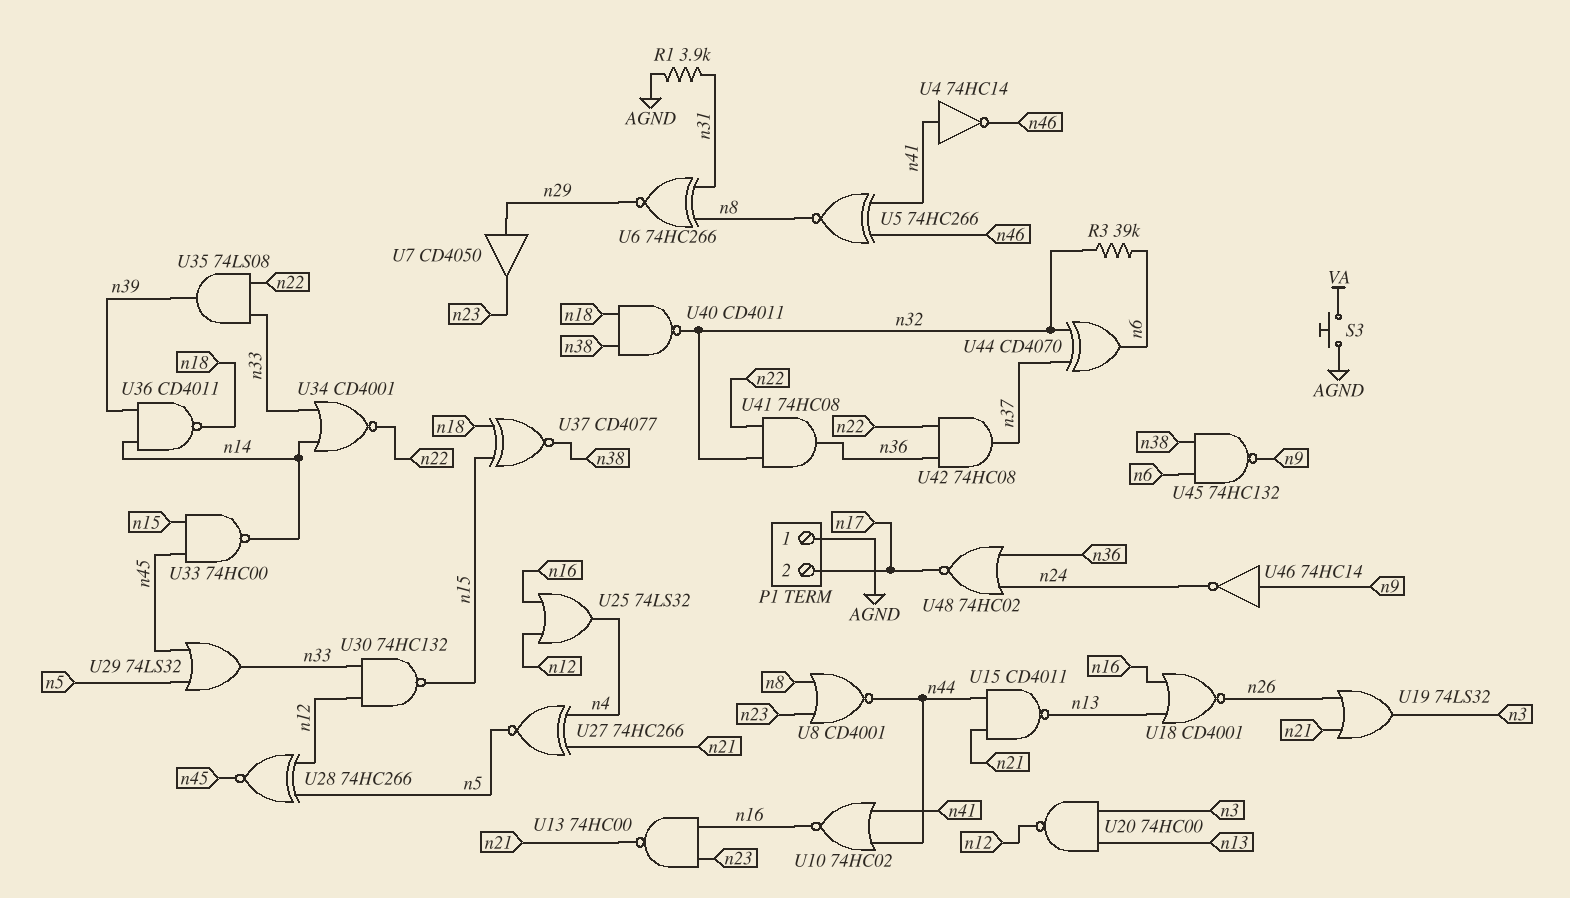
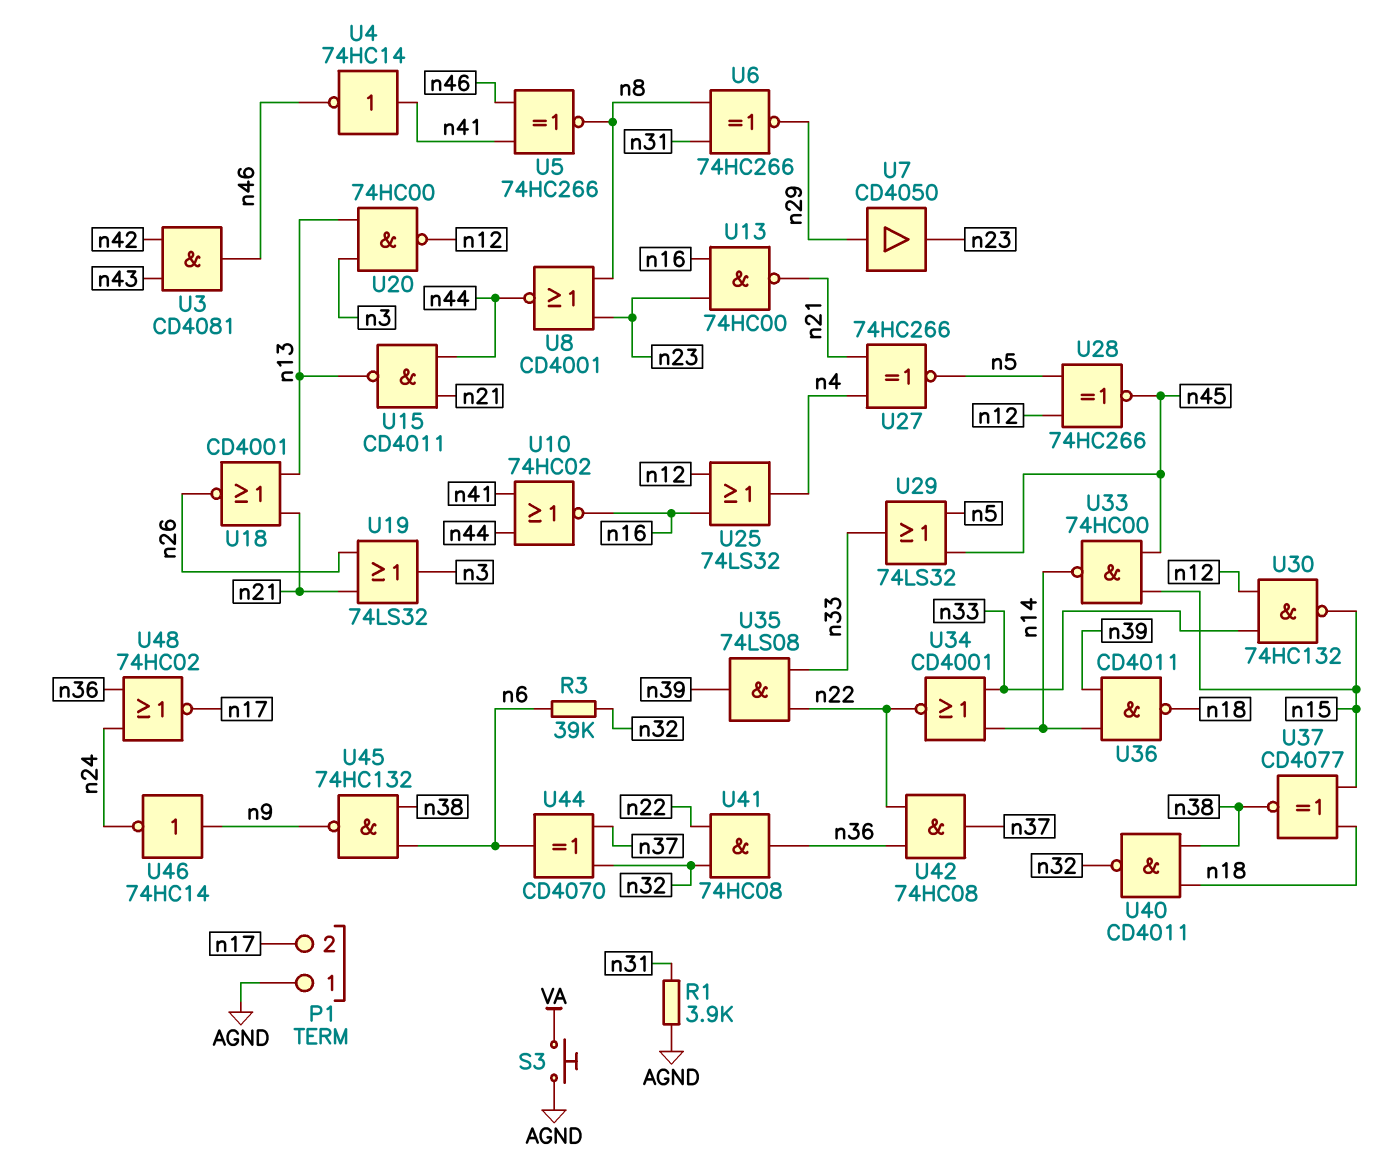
U3: none -> AND CD4081 (in n42, in n43, out n46)
U18: NOR CD4001 (in n13, in n16, out n26) -> NOR CD4001 (in n13, in n21, out n26)

